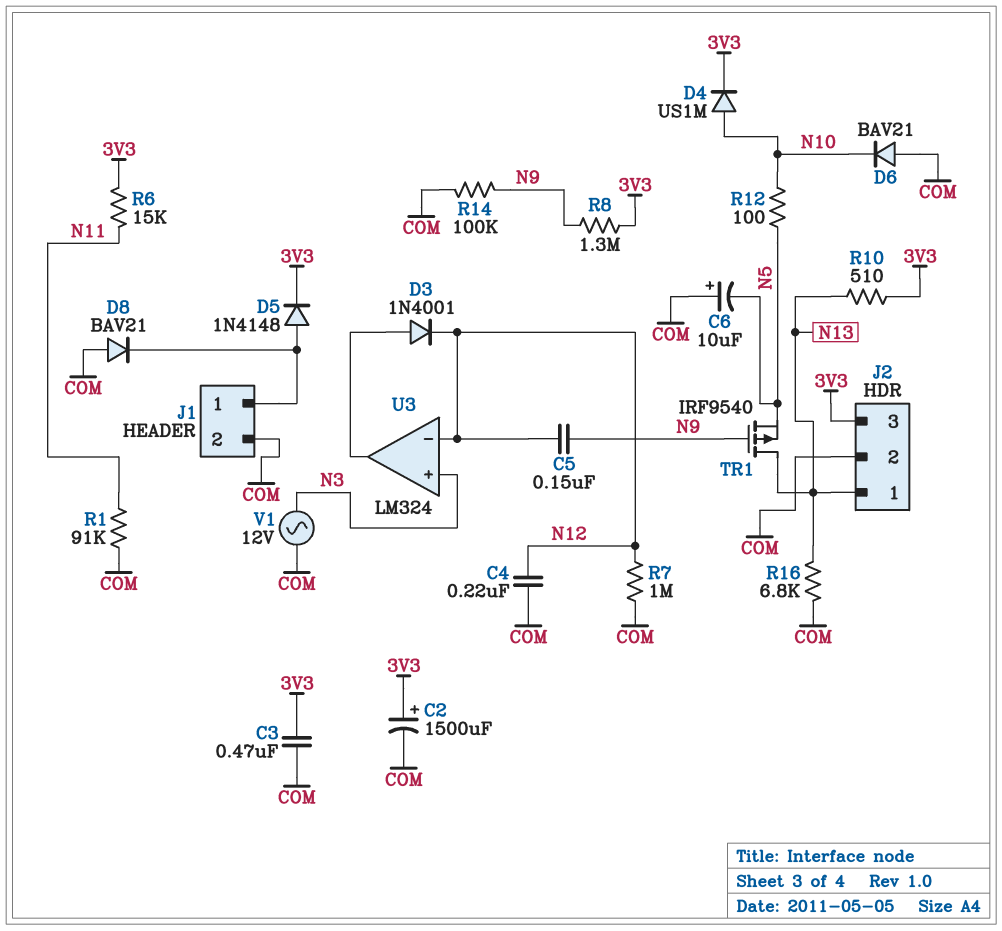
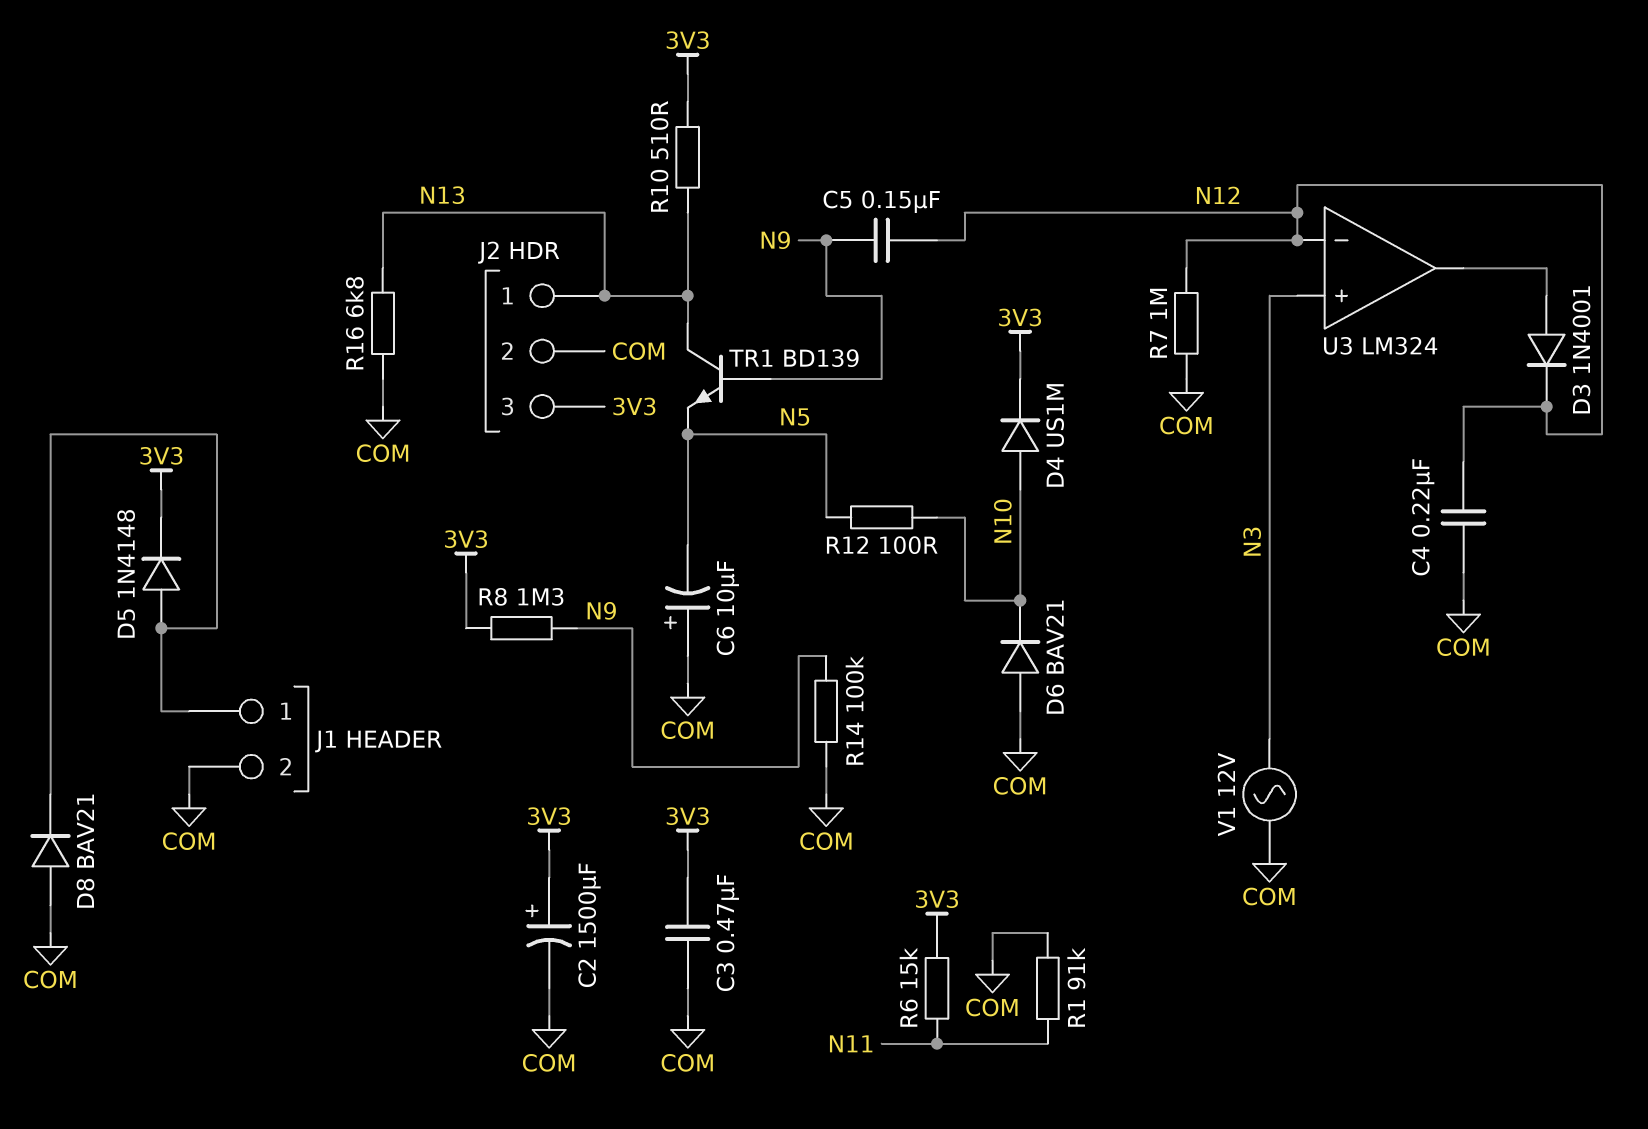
TR1: PMOS IRF9540 (G N9, D N13, S N5) -> NPN BD139 (B N9, C N13, E N5)

